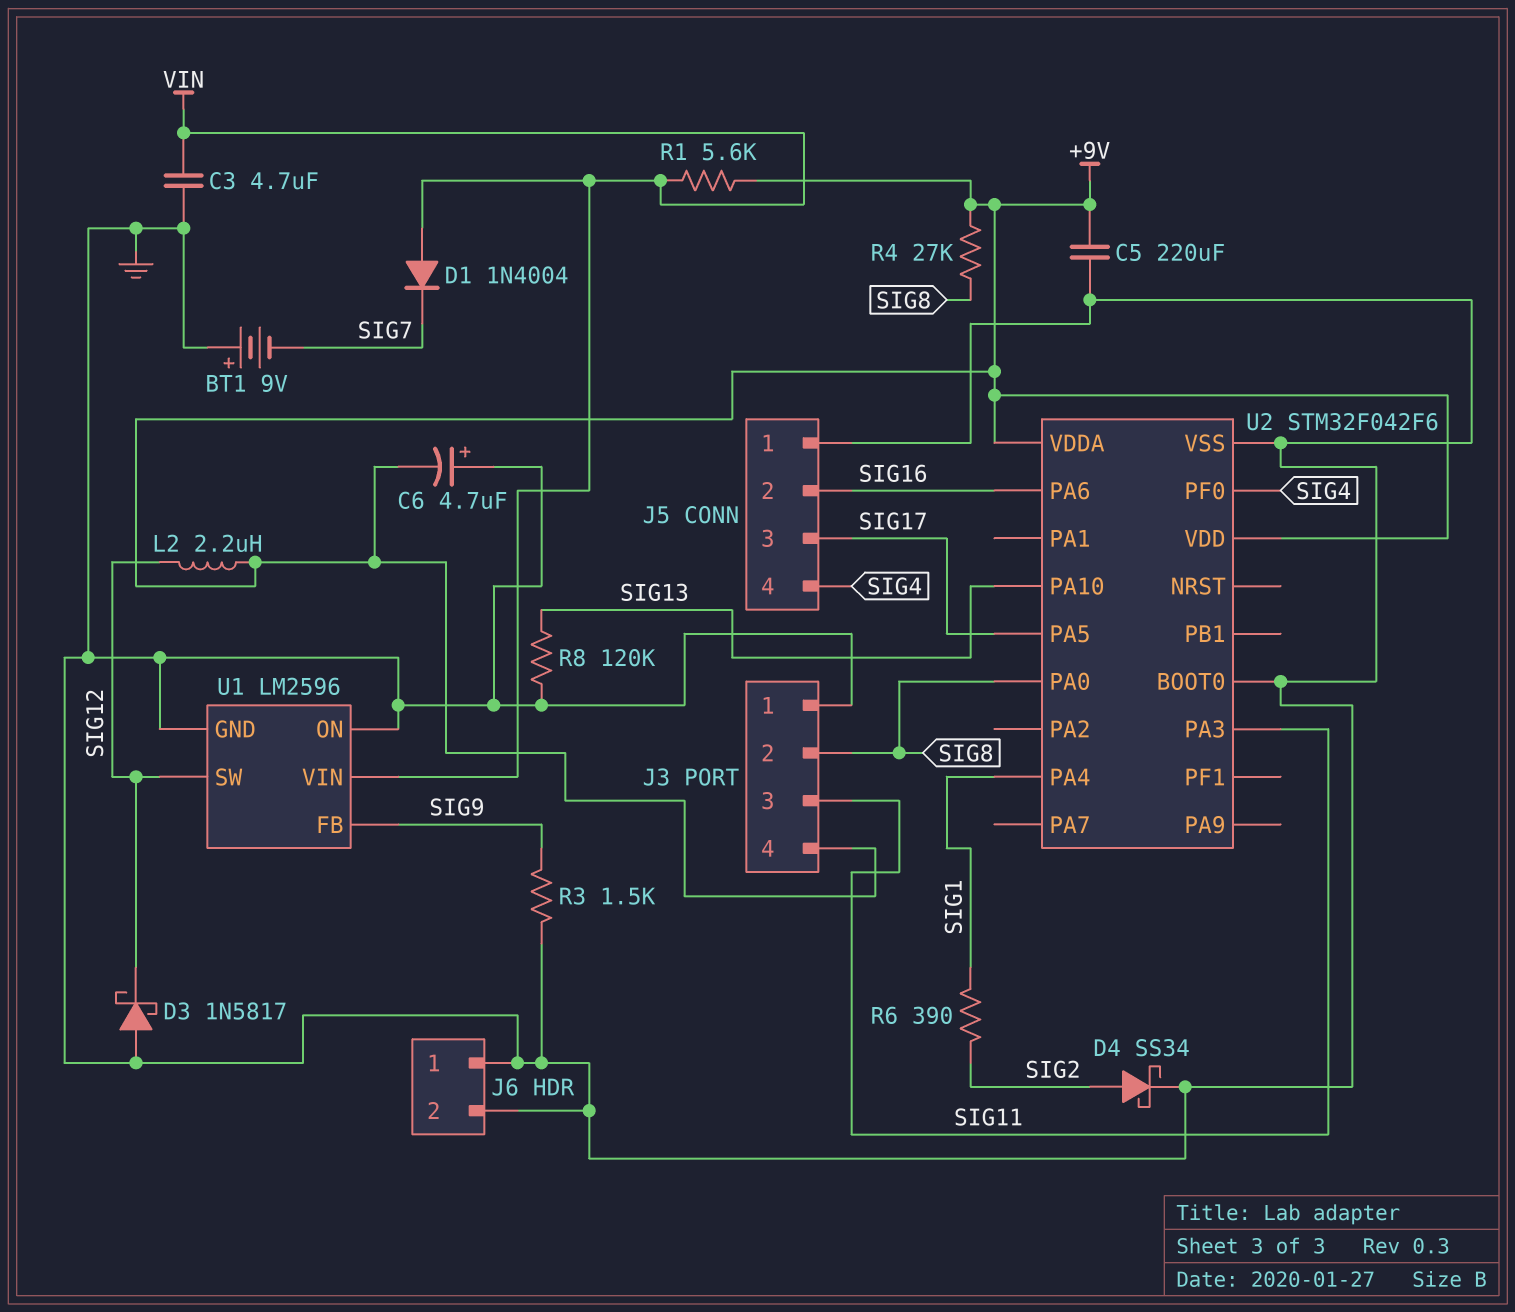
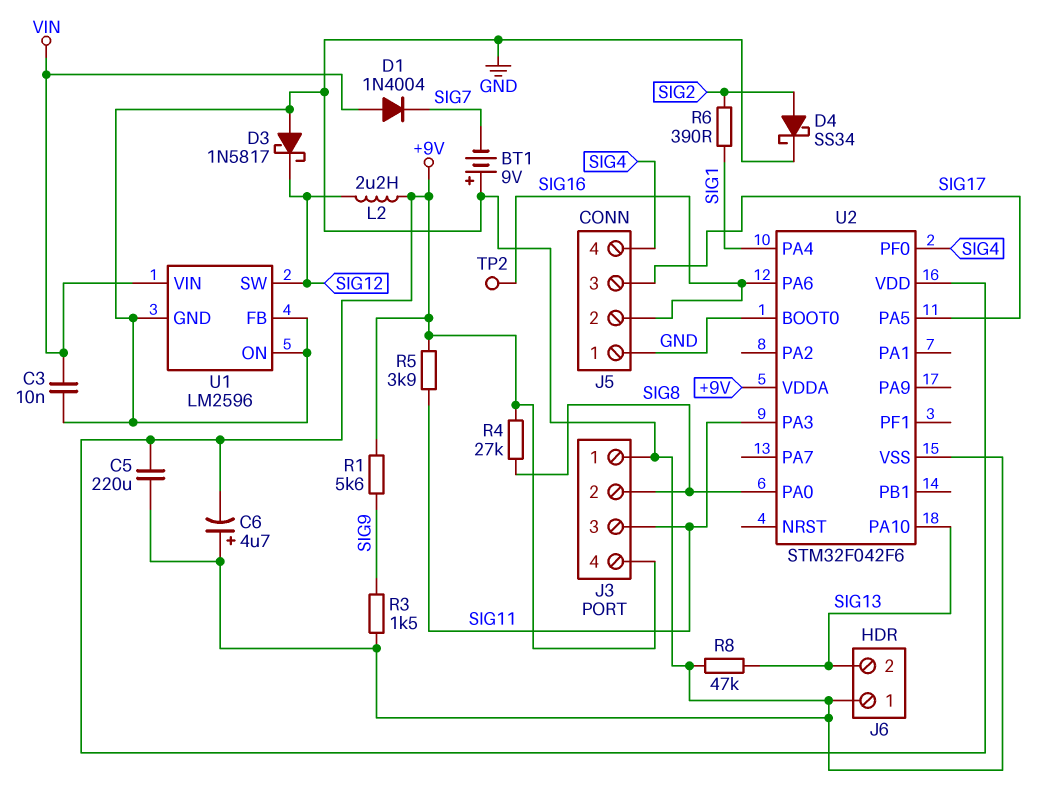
C3: 4.7uF (GND, VIN) -> 10nF (GND, VIN)
J6 pin 2: GND -> SIG13
R1: 5.6k (+9V, VIN) -> 5.6k (+9V, SIG9)
R5: none -> 3.9k (+9V, SIG11)
R8: 120k (GND, SIG13) -> 47k (GND, SIG13)
TP2: none -> test point (SIG16)
U1 pin FB: SIG9 -> GND

